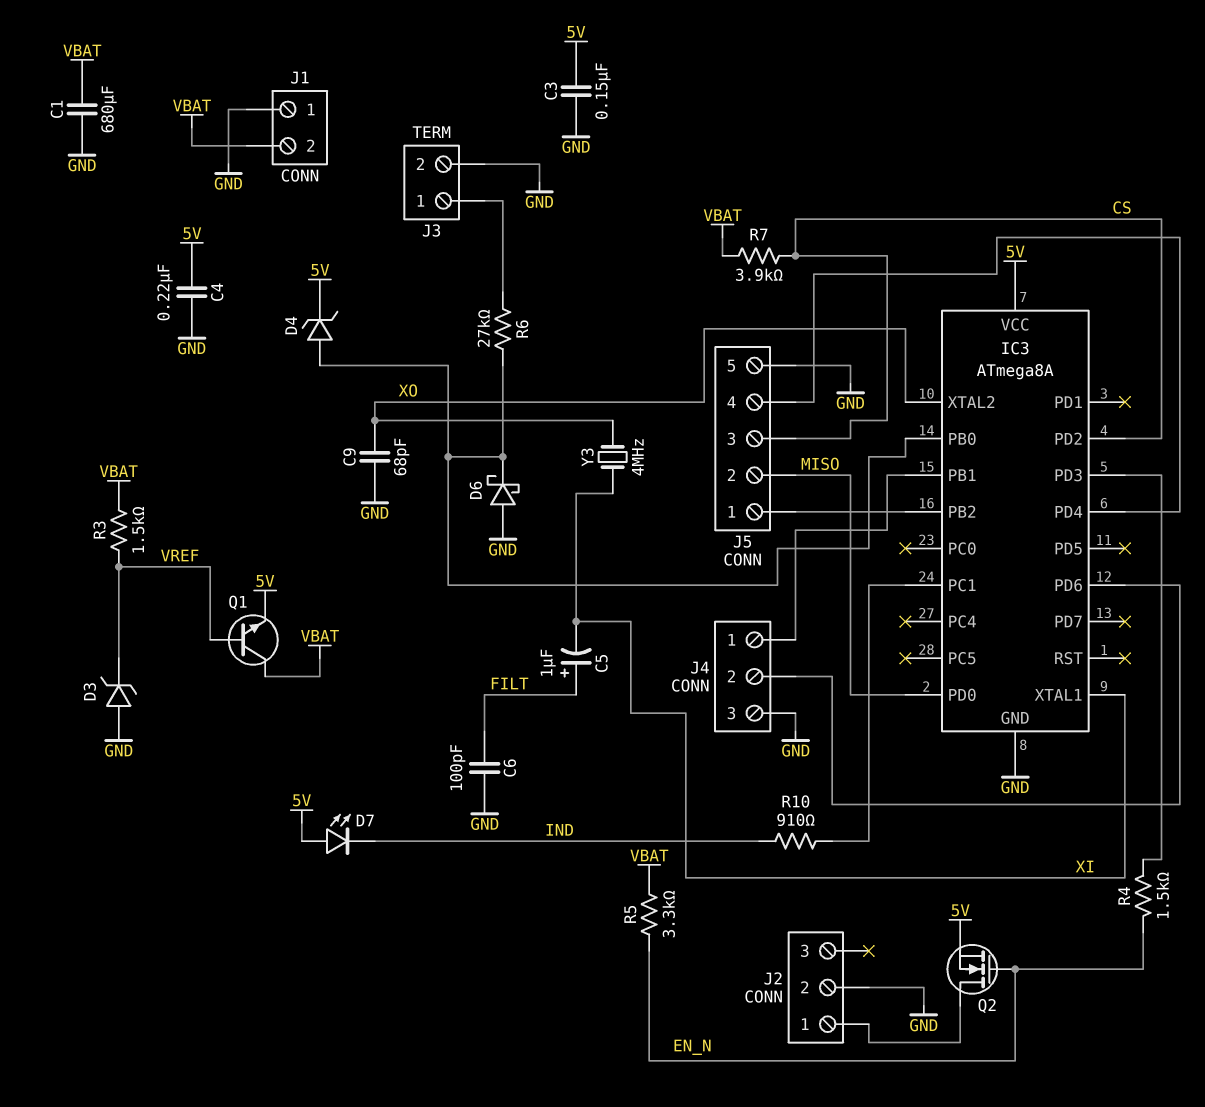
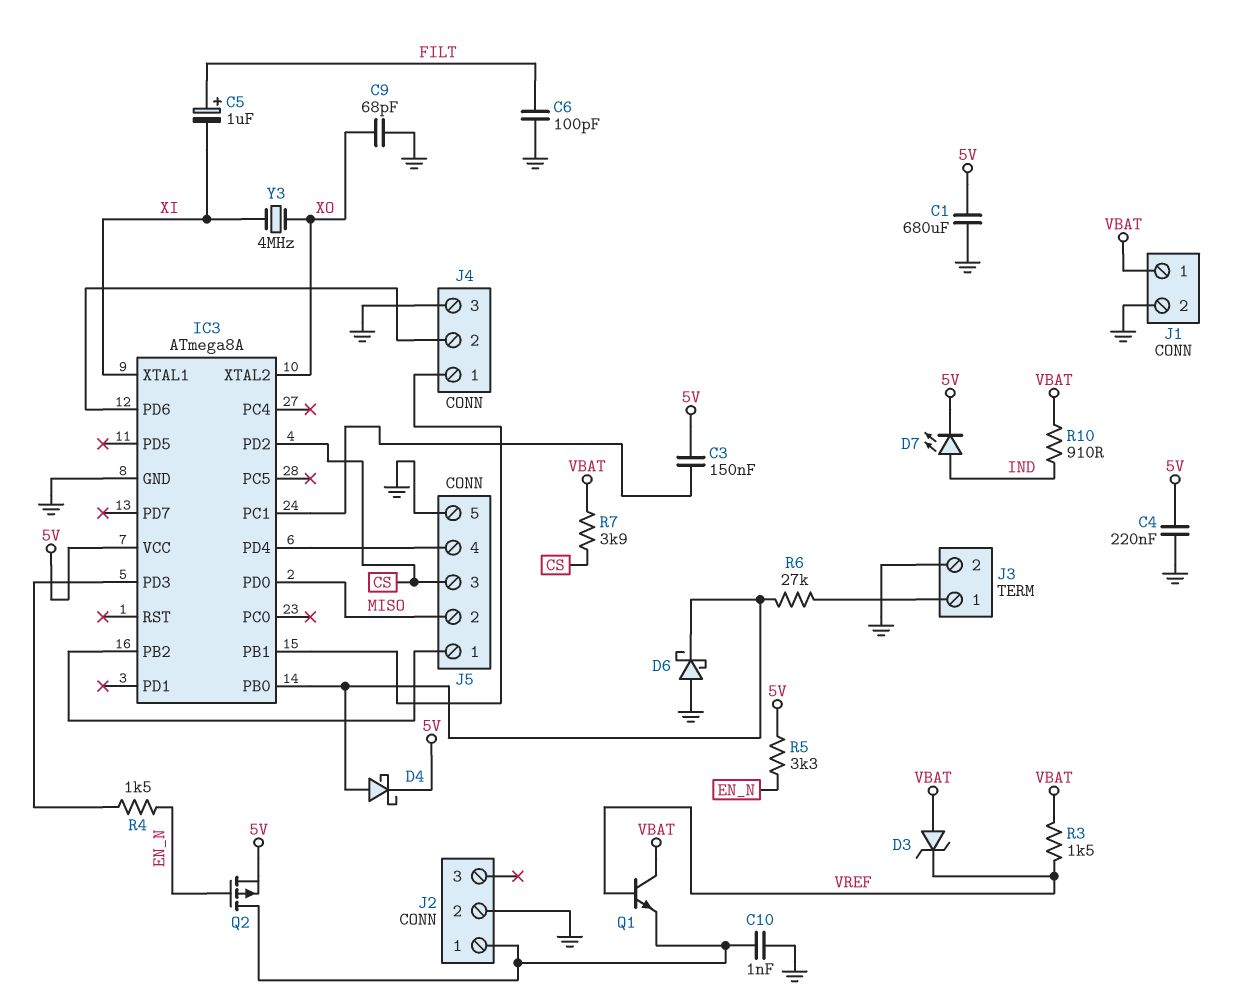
C1: 680uF (GND, VBAT) -> 680uF (5V, GND)
C3: 150nF (5V, GND) -> 150nF (5V, IC3/PC1)
C10: none -> 1nF (GND, J2/1)
D3: zener (A GND, K VREF) -> zener (A VBAT, K VREF)
D4: zener (A IC3/PB0, K 5V) -> schottky (A IC3/PB0, K 5V)
D7: LED (A 5V, K IND) -> LED (A IND, K 5V)
J1 pin 1: GND -> VBAT
J1 pin 2: VBAT -> GND
Q1: NPN (B VREF, C VBAT, E 5V) -> NPN (B VREF, C VBAT, E J2/1)
Q2: NMOS (G EN_N, D J2/1, S 5V) -> PMOS (G EN_N, D J2/1, S 5V)
R5: 3.3k (EN_N, VBAT) -> 3.3k (5V, EN_N)
R10: 910 (IC3/PC1, IND) -> 910 (IND, VBAT)

